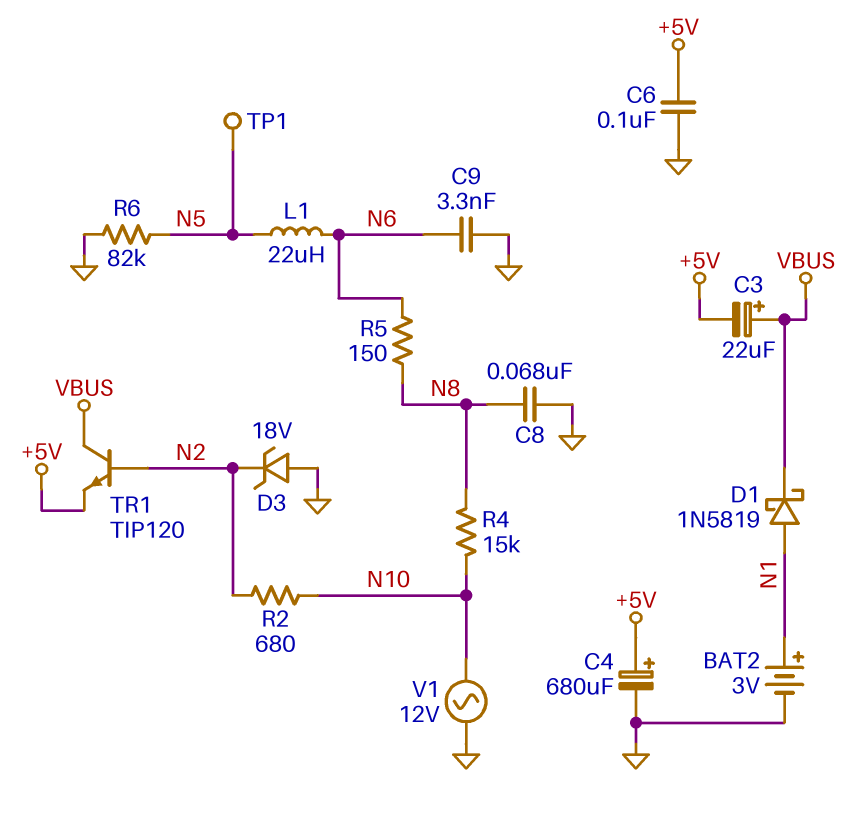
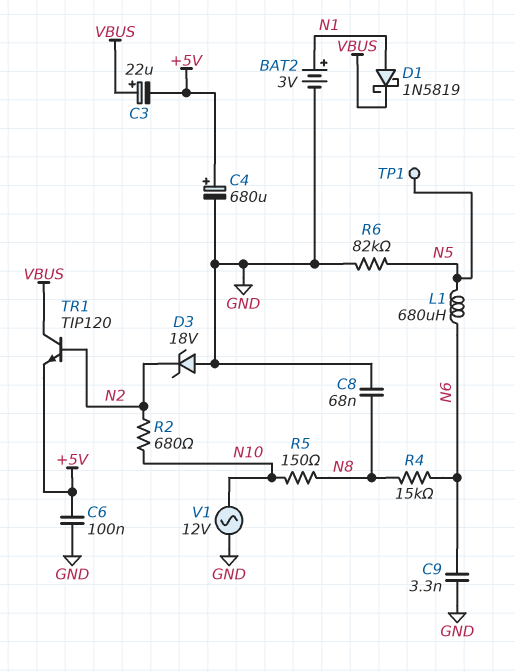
L1: 22uH (N5, N6) -> 680uH (N5, N6)
R4: 15k (N8, N10) -> 15k (N6, N8)
R5: 150 (N6, N8) -> 150 (N8, N10)

